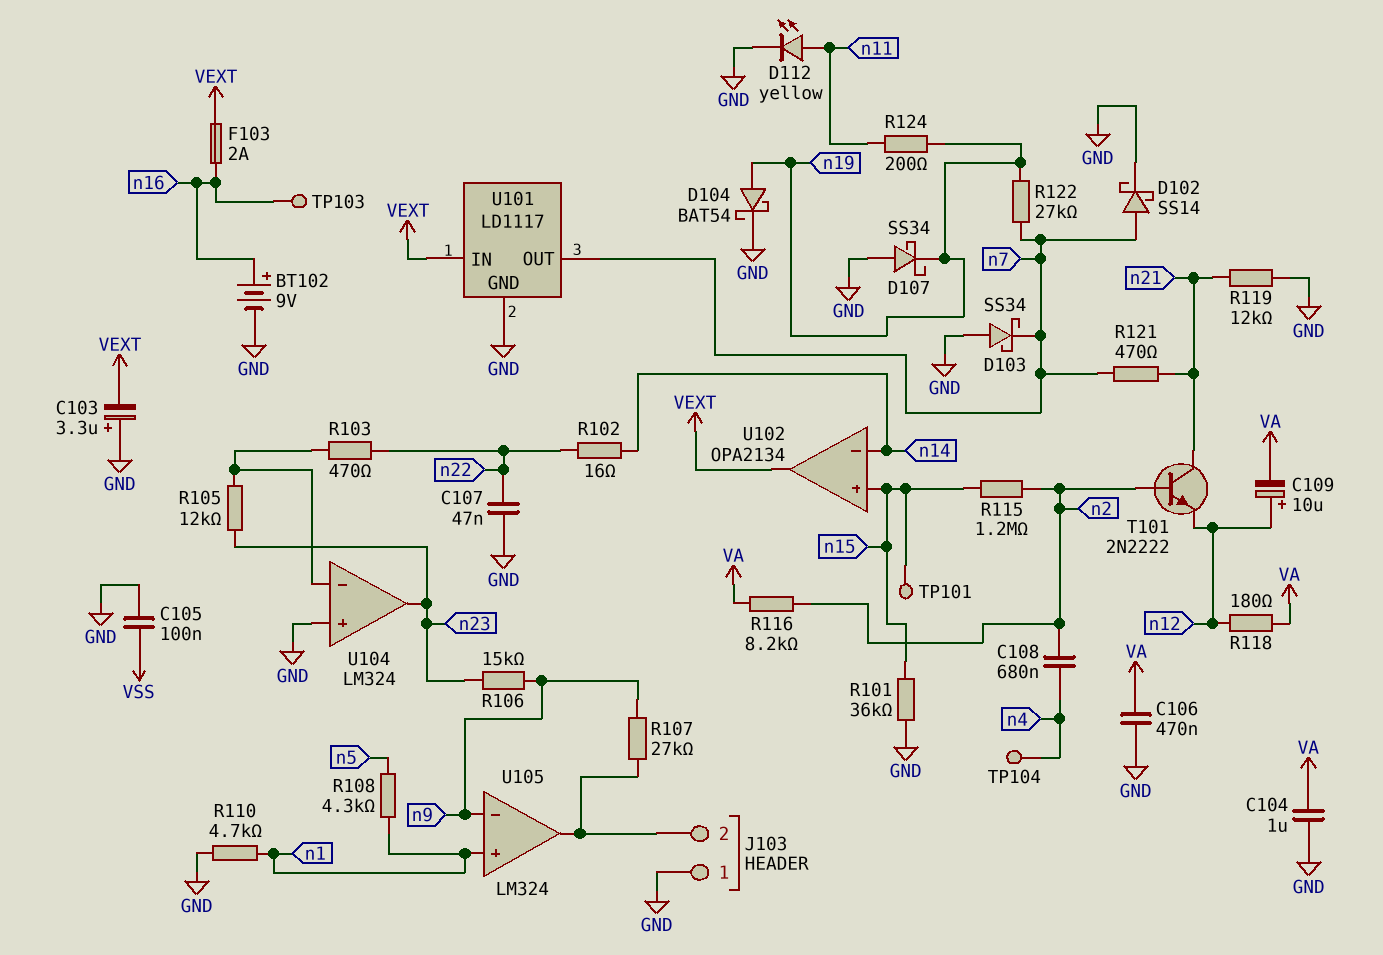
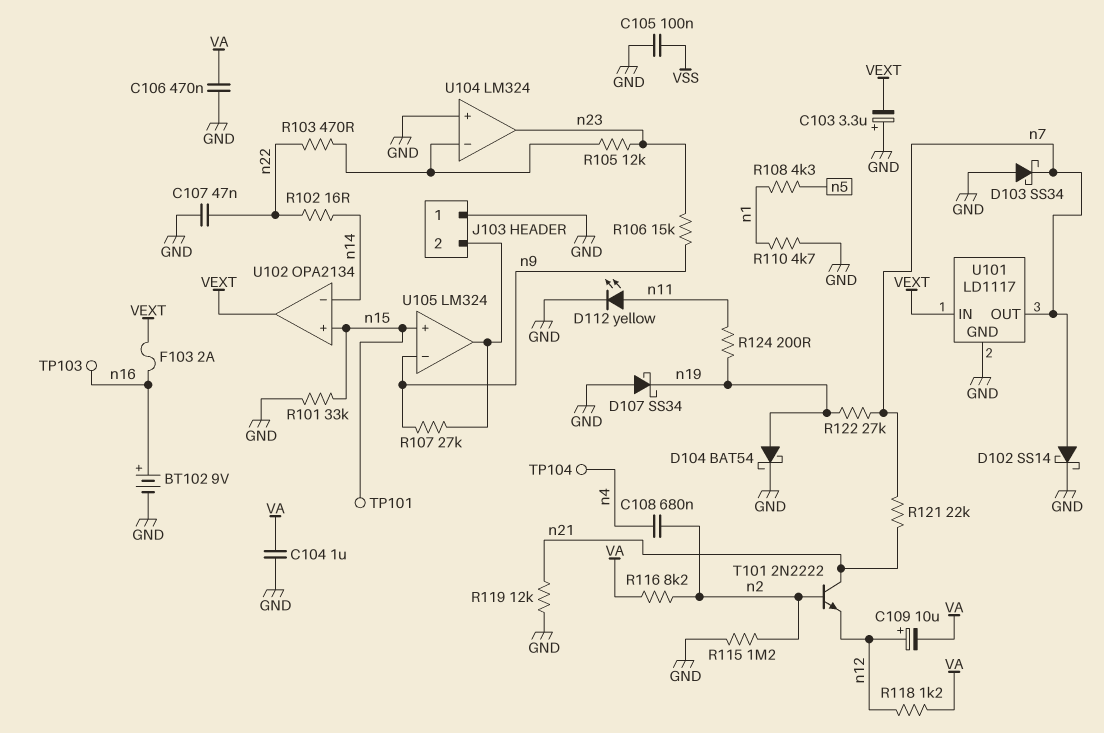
R101: 36k (GND, n15) -> 33k (GND, n15)
R115: 1.2M (n2, n15) -> 1.2M (GND, n2)
R118: 180 (VA, n12) -> 1.2k (VA, n12)
R121: 470 (n7, n21) -> 22k (n7, n21)
U105 pin in+: n1 -> n15

